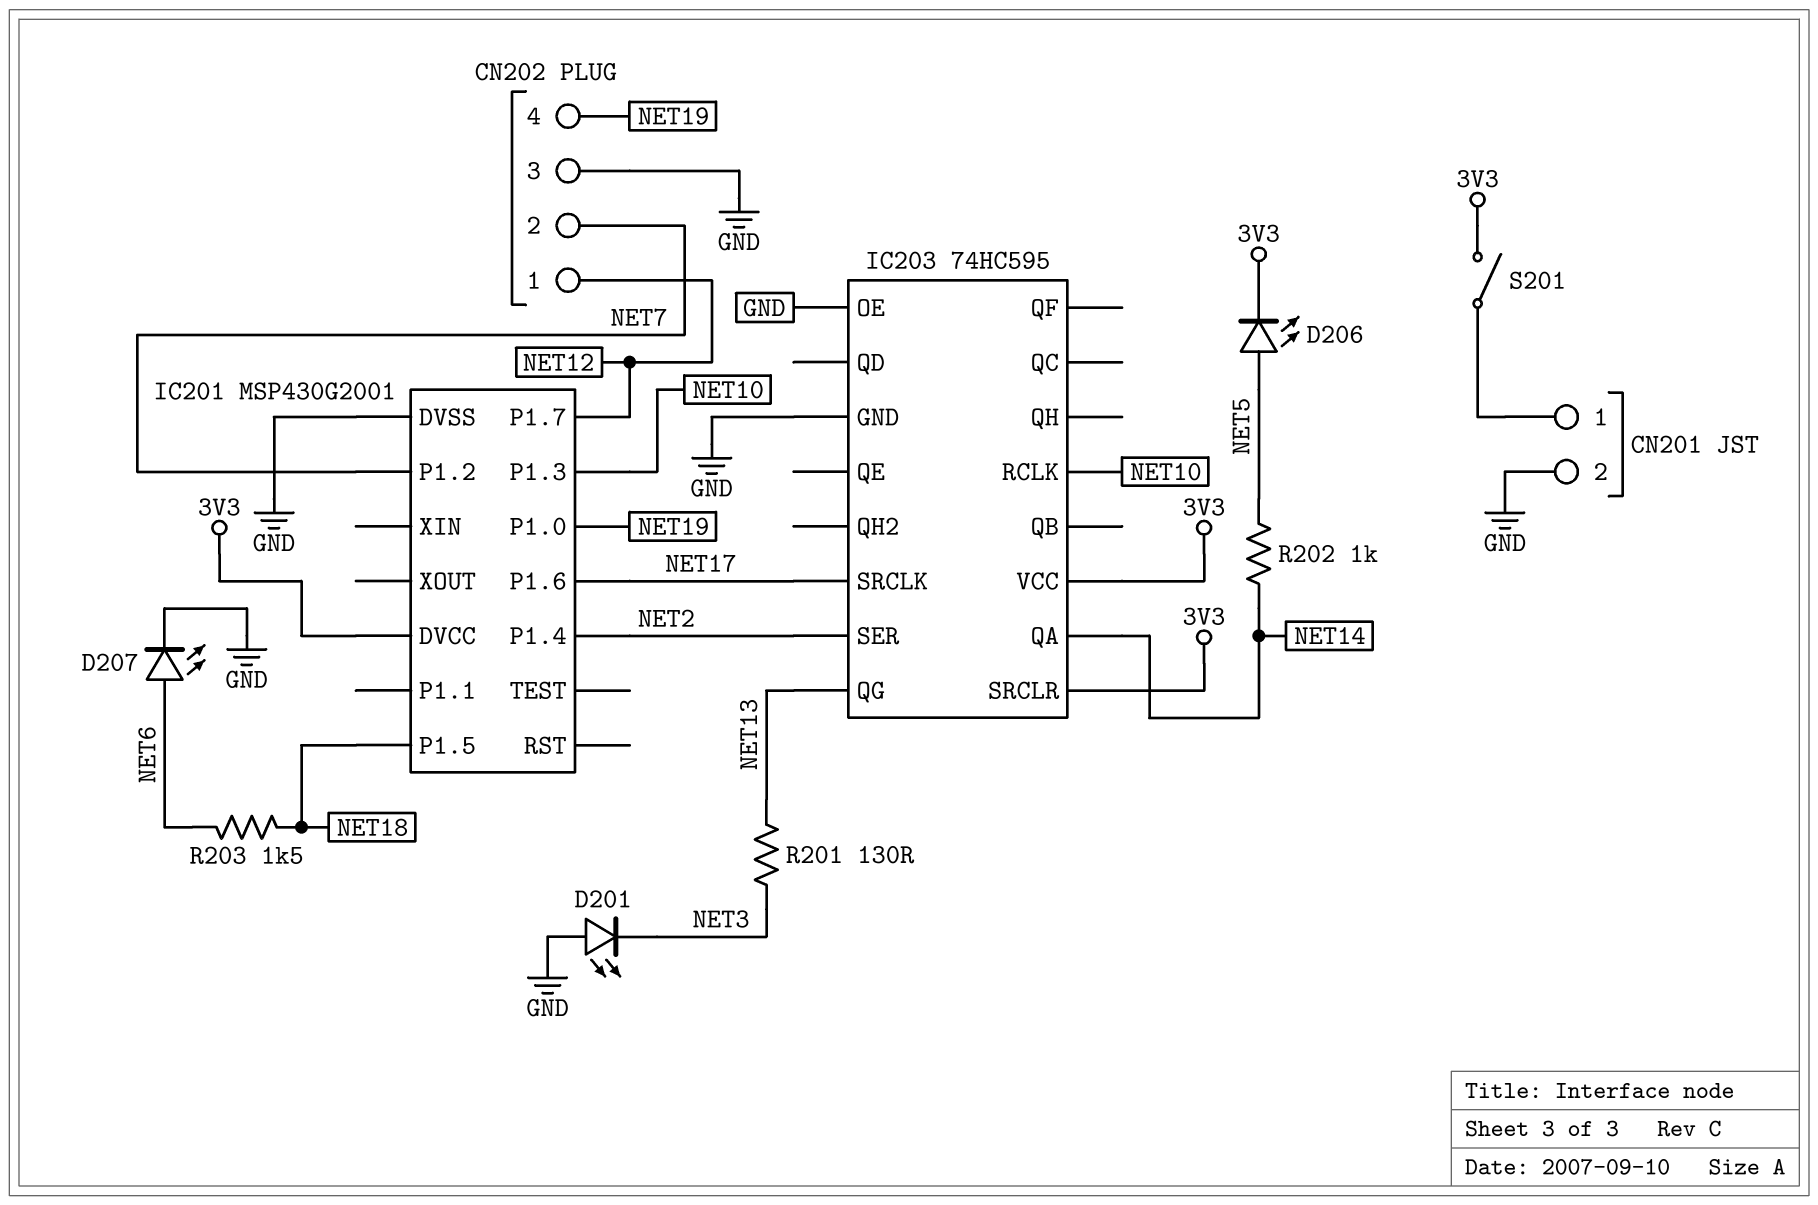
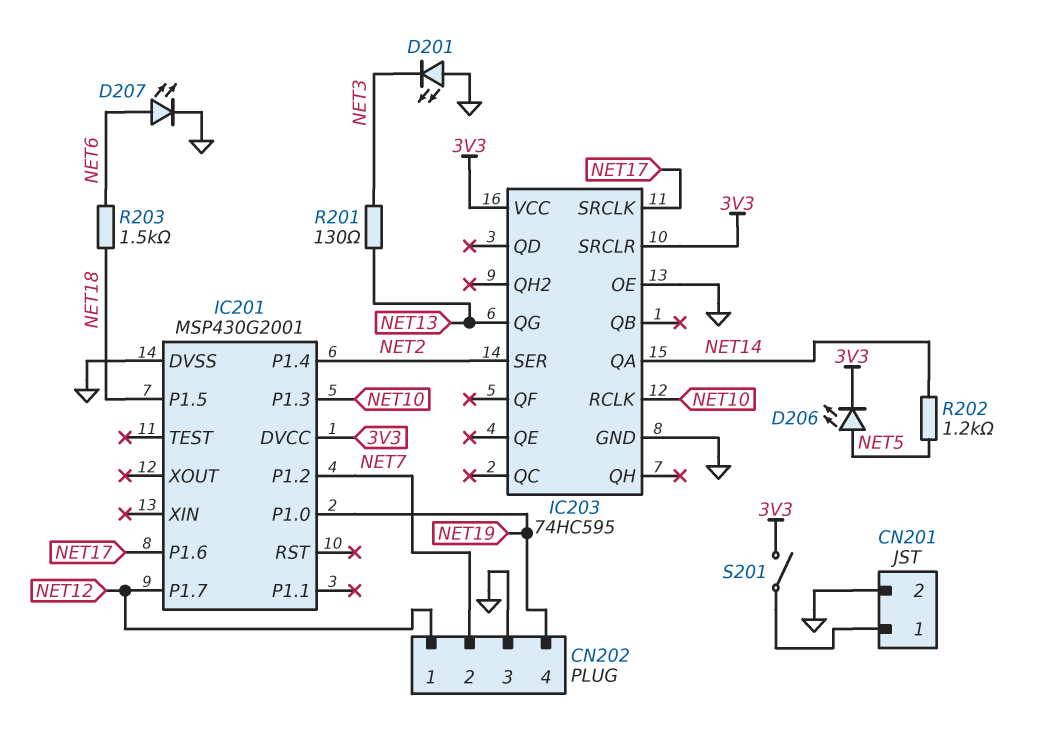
R202: 1k (NET5, NET14) -> 1.2k (NET5, NET14)

